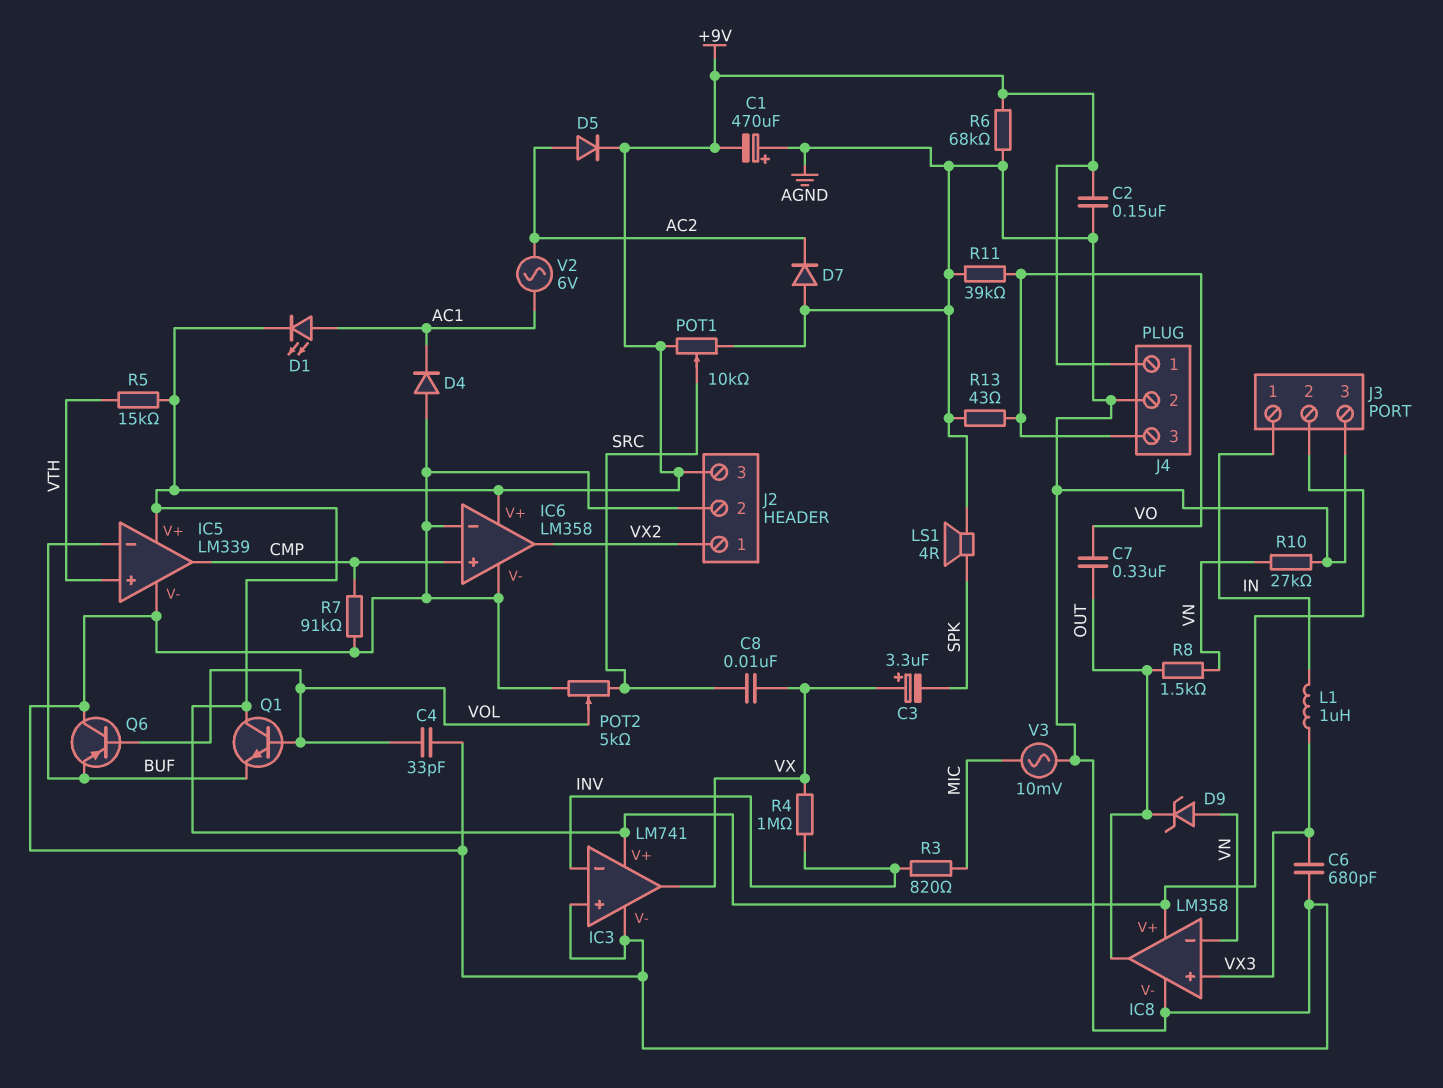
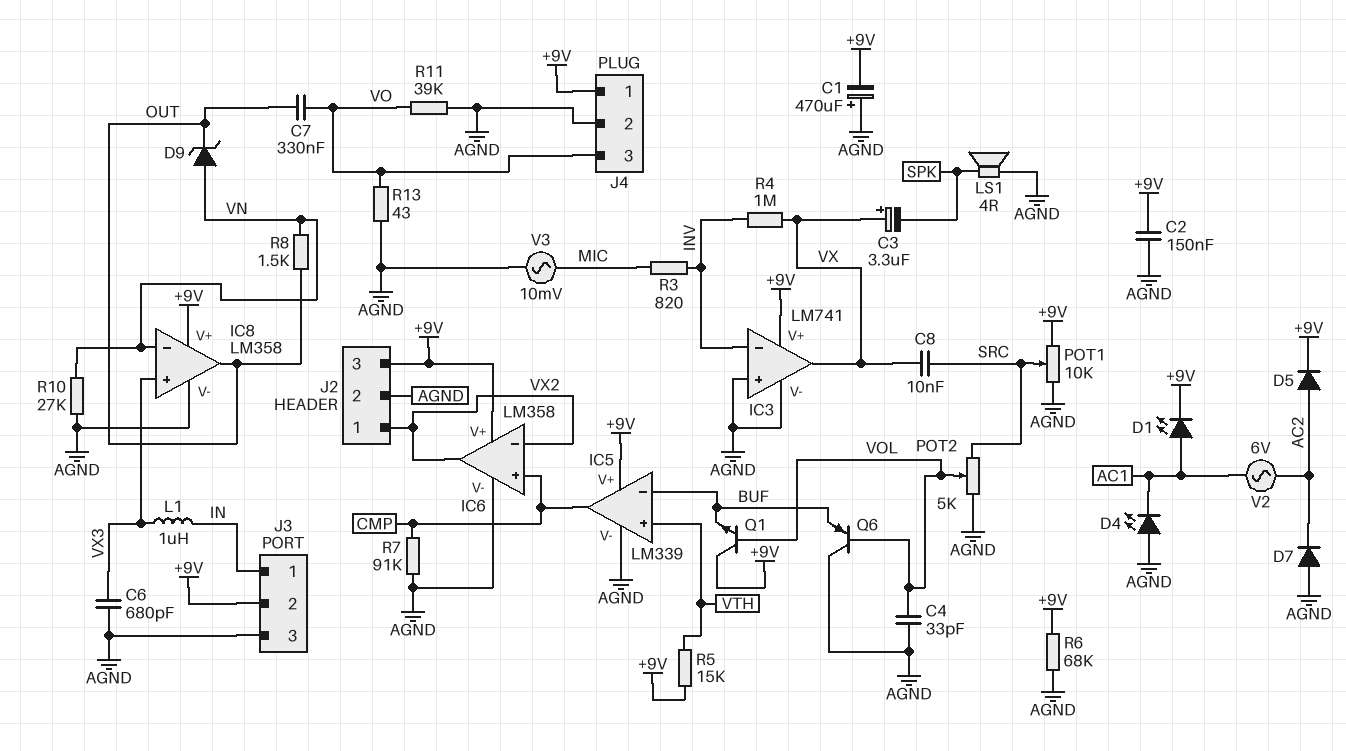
D4: diode (A AGND, K AC1) -> LED (A AGND, K AC1)
IC6 pin in-: AGND -> VX2

